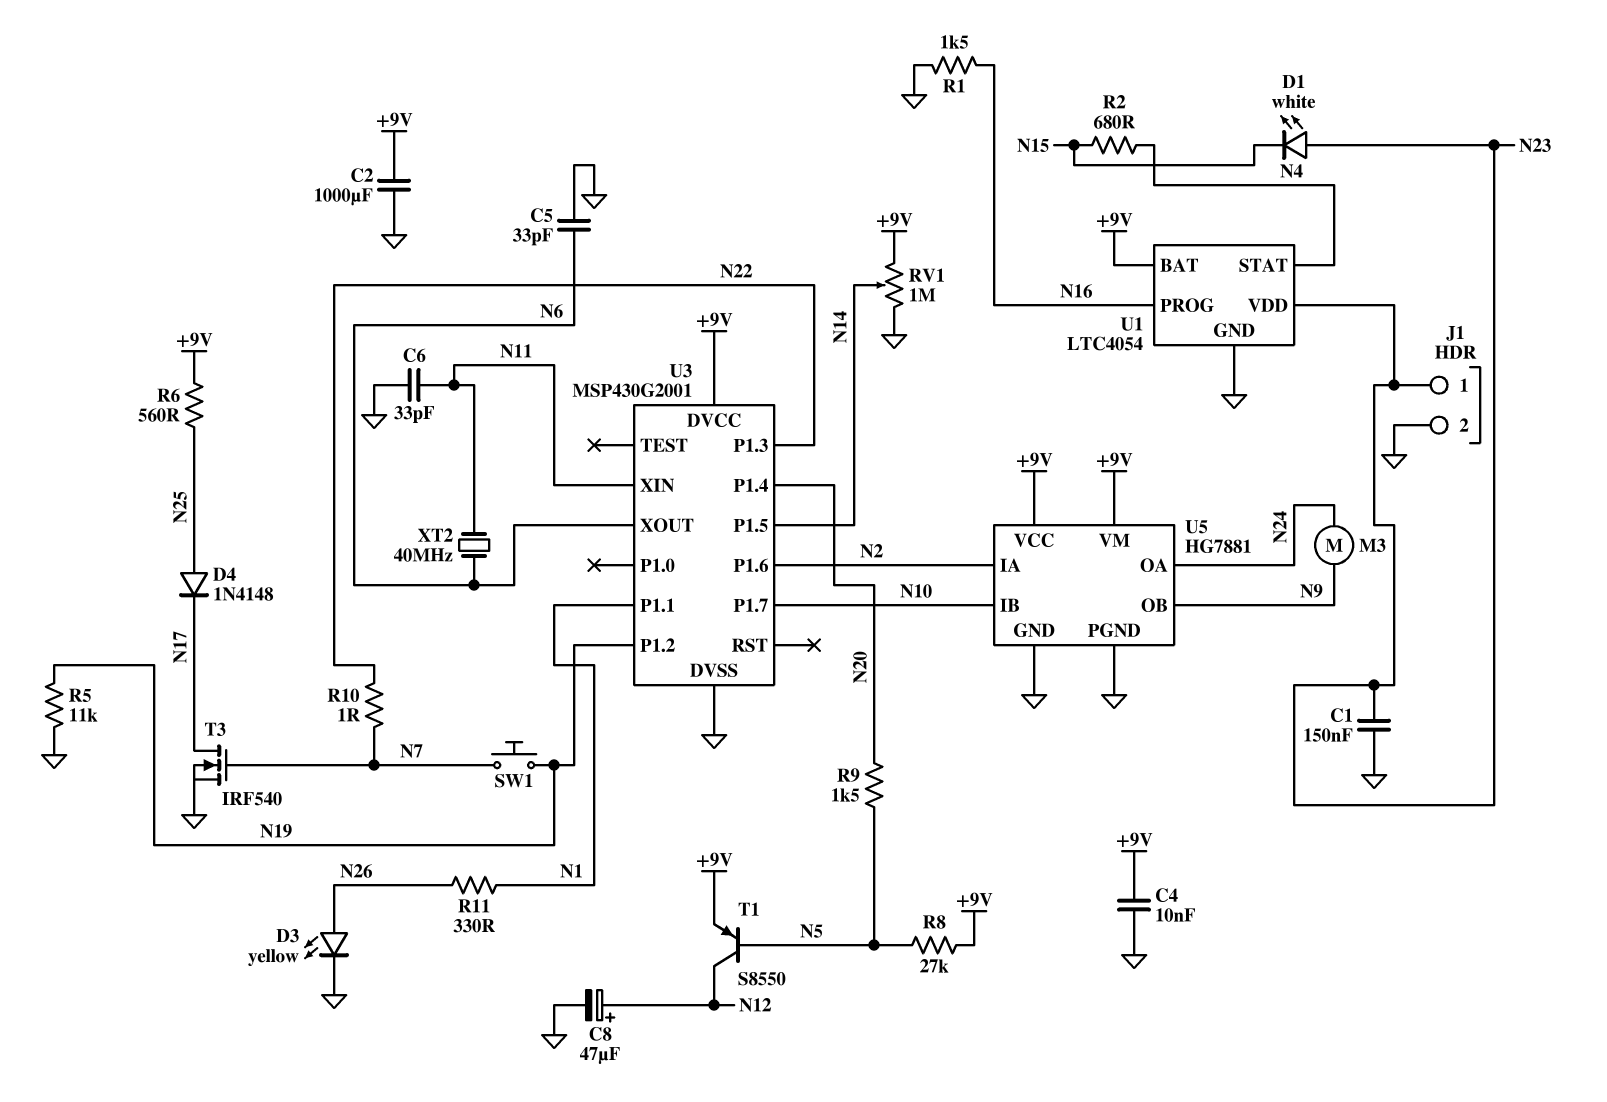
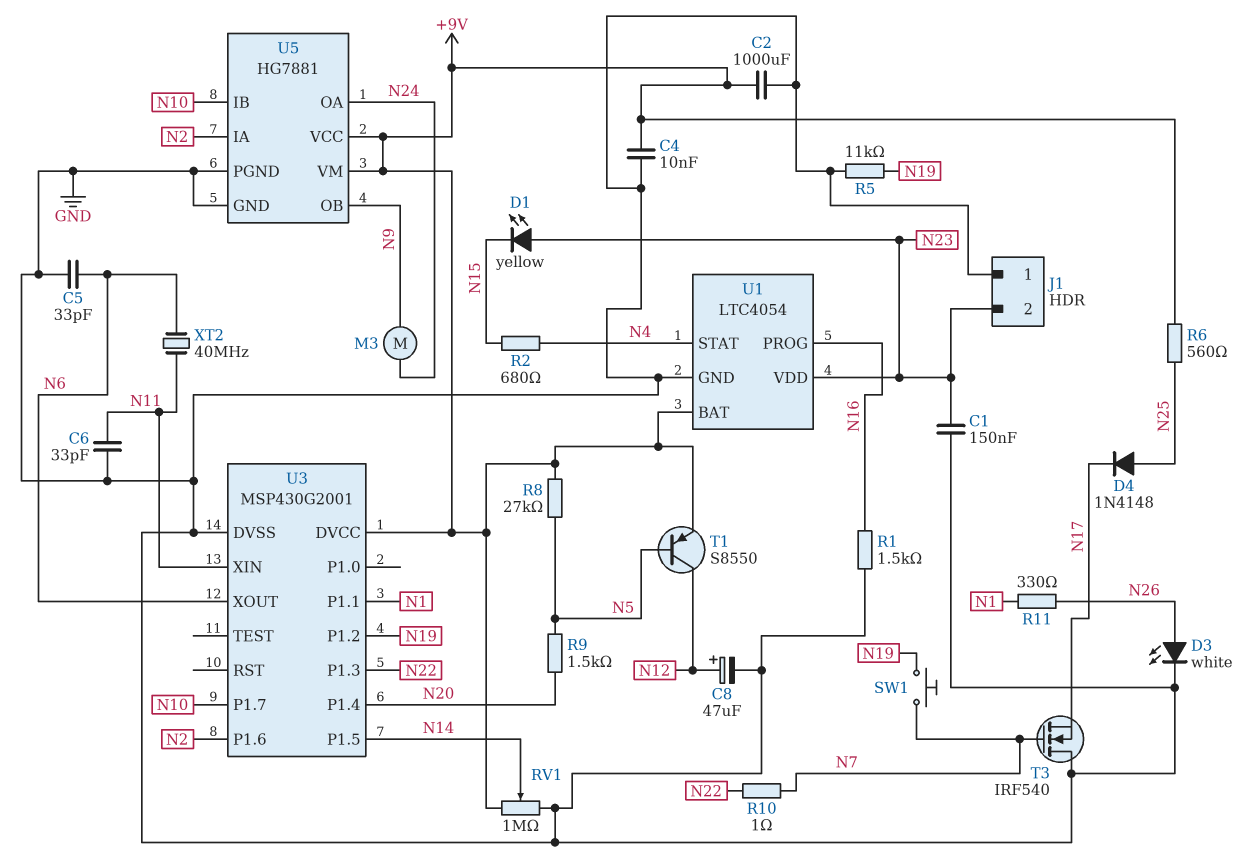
D1: LED white (A N23, K N15) -> LED yellow (A N23, K N15)
D3: LED yellow (A N26, K GND) -> LED white (A N26, K GND)
J1 pin 1: N23 -> GND
J1 pin 2: GND -> N23
T3: NMOS IRF540 (G N7, D N17, S GND) -> NMOS IRF540 (G N7, D GND, S N17)

